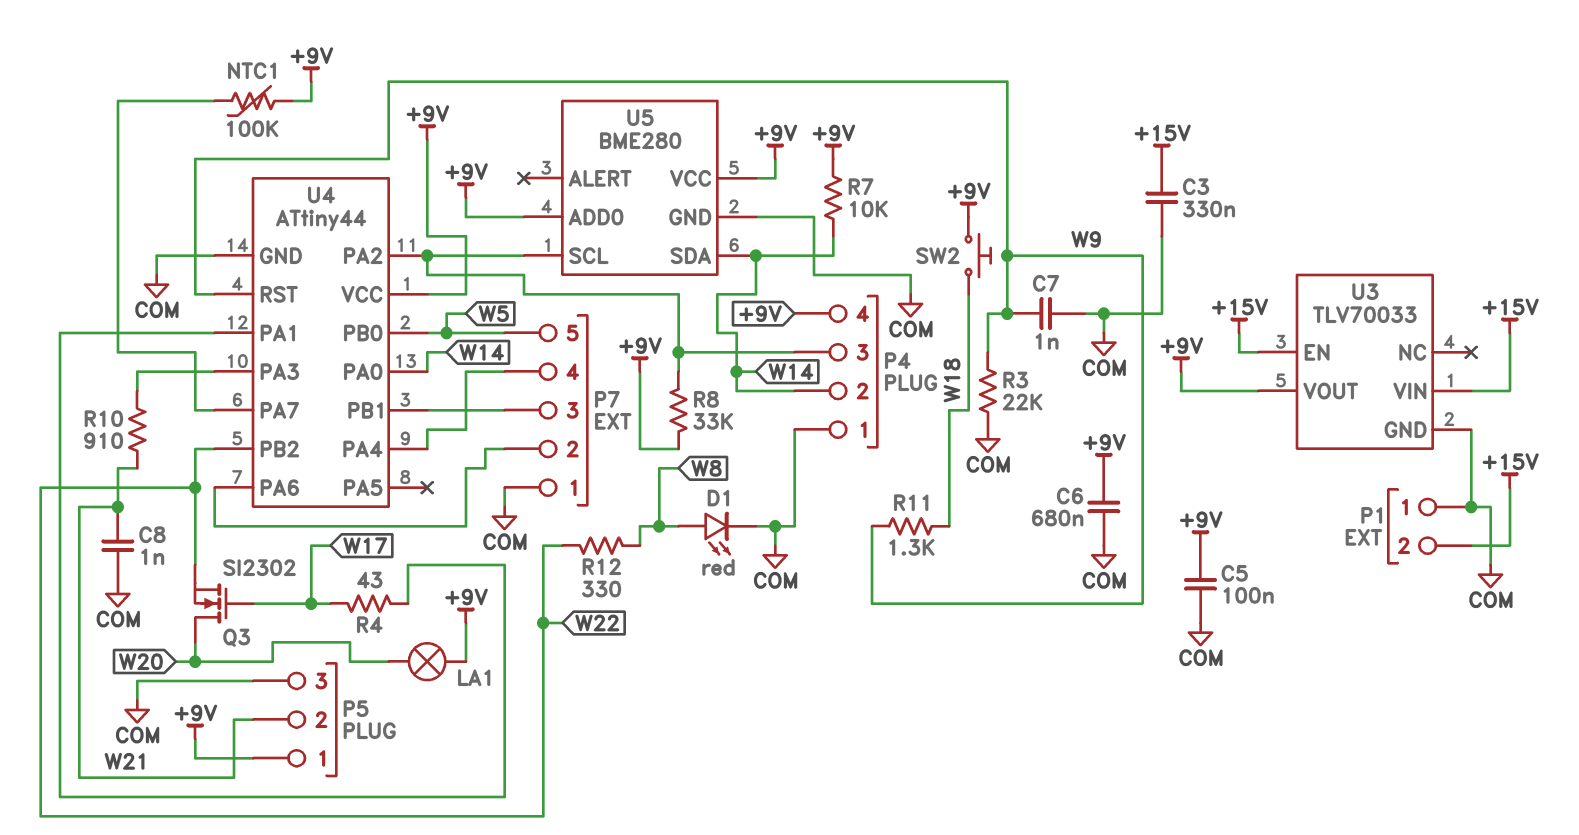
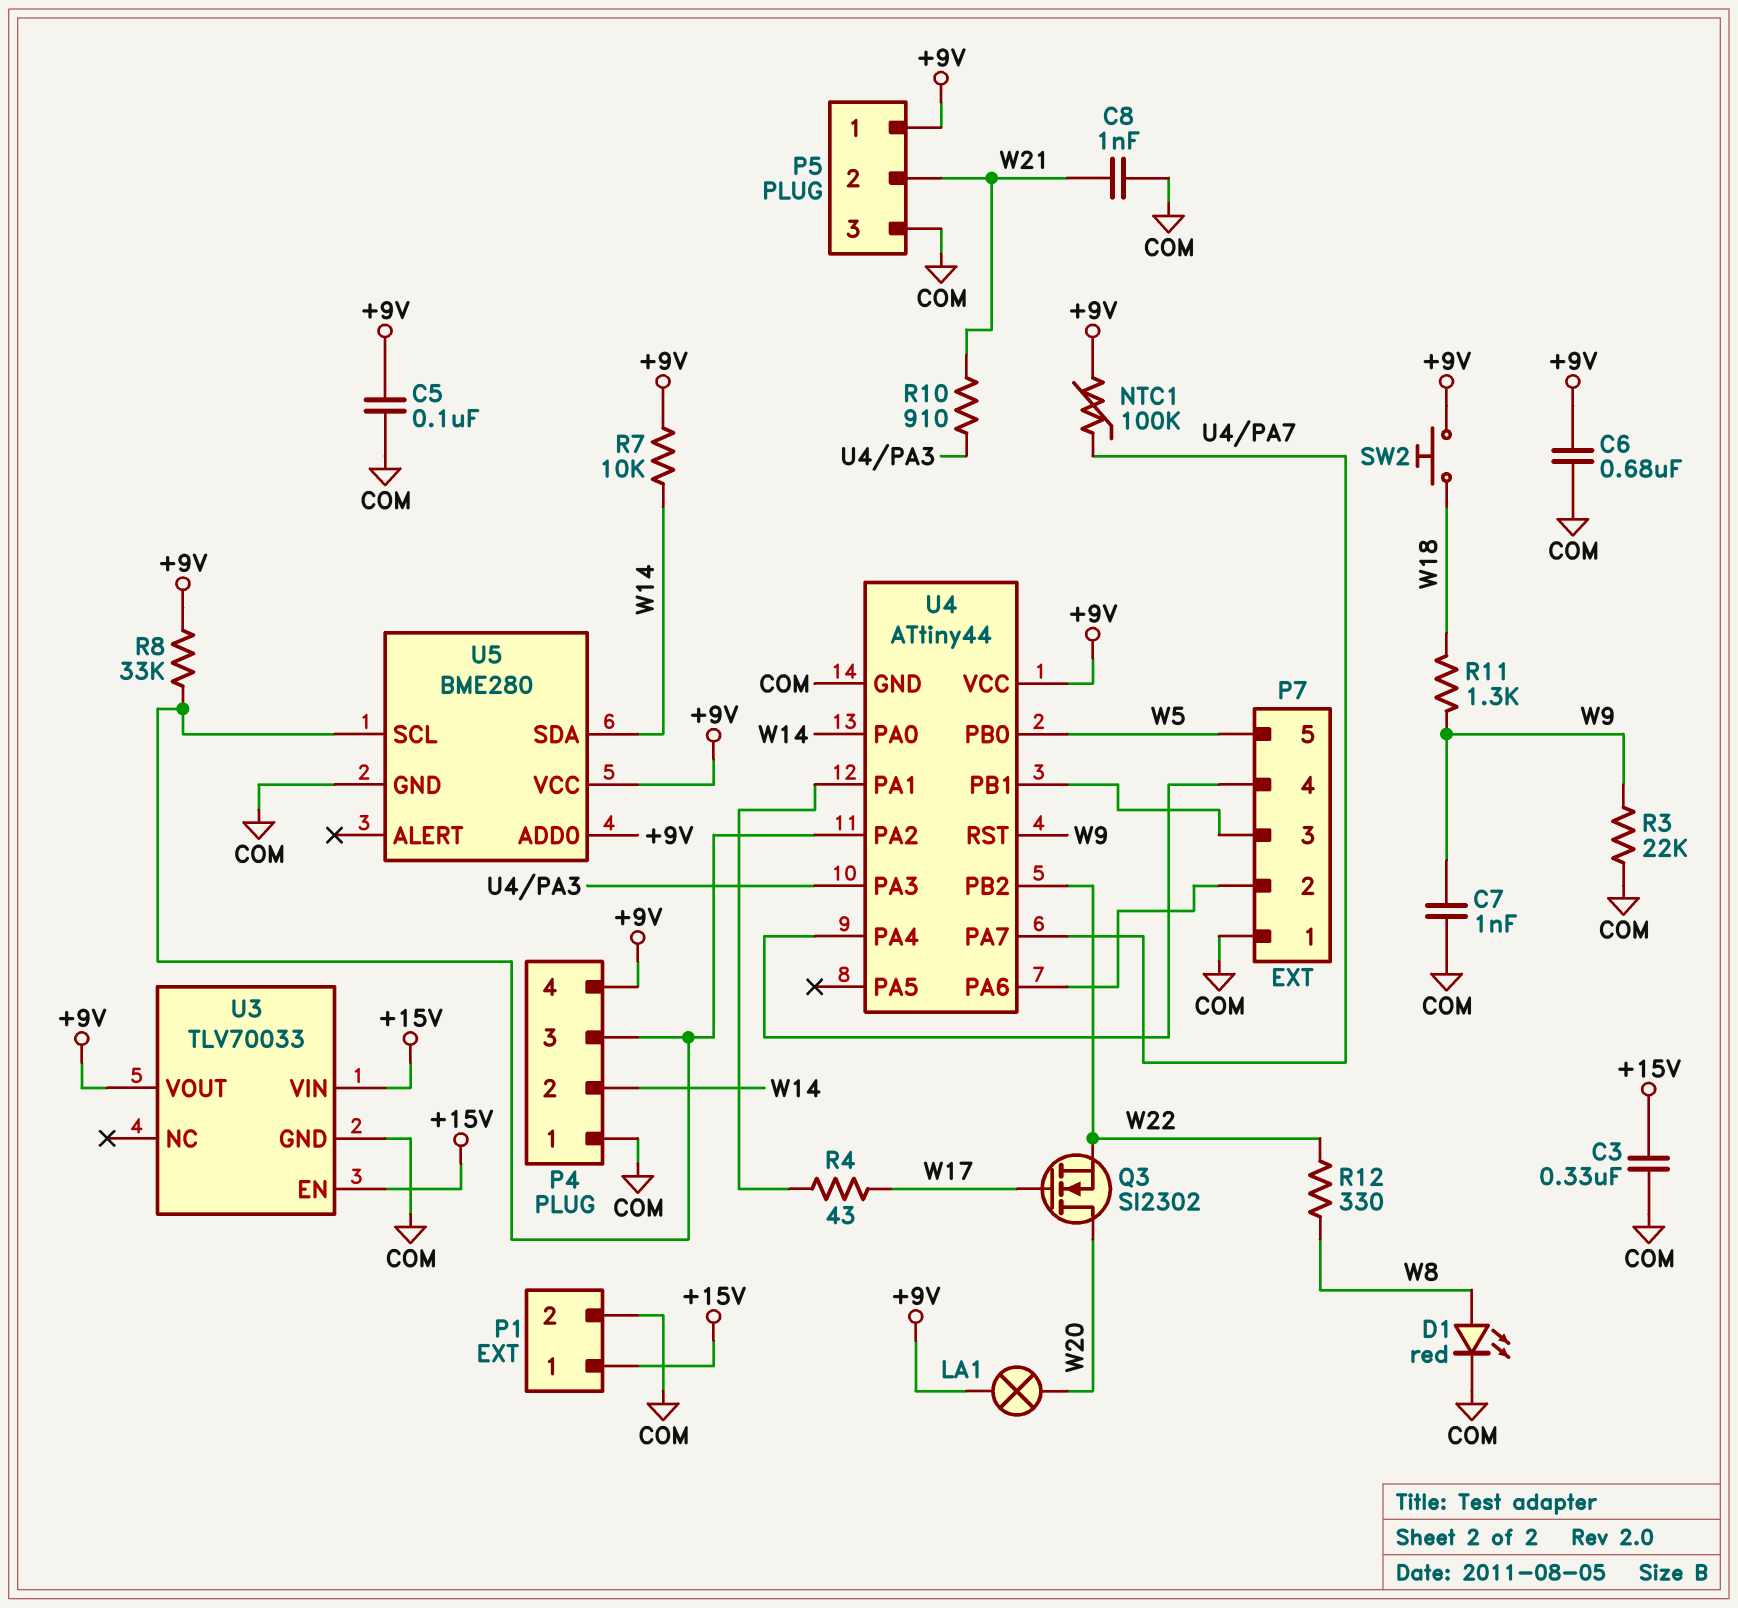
P1 pin 1: COM -> +15V
P1 pin 2: +15V -> COM

